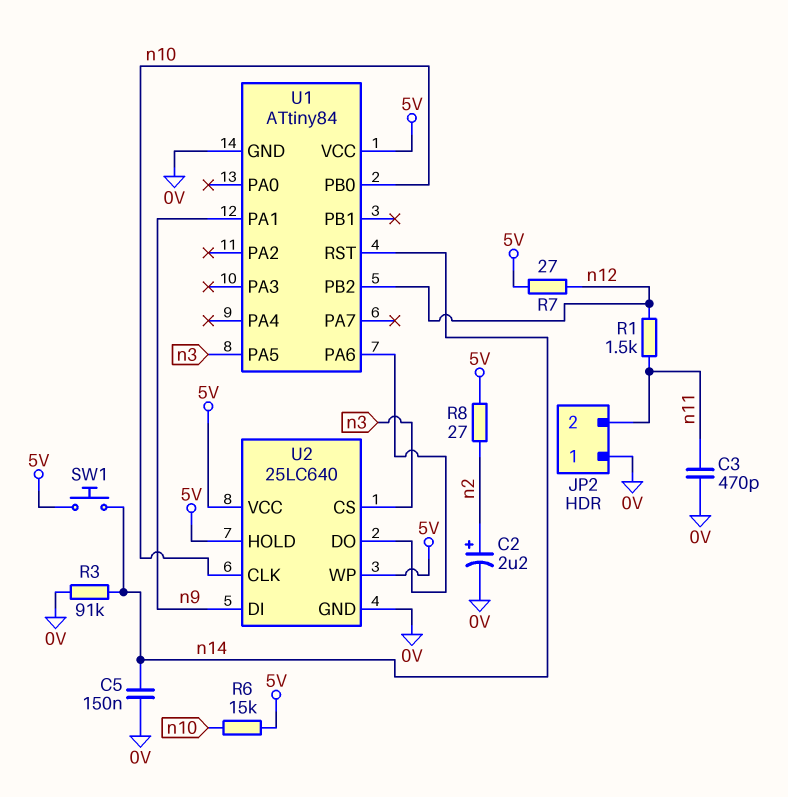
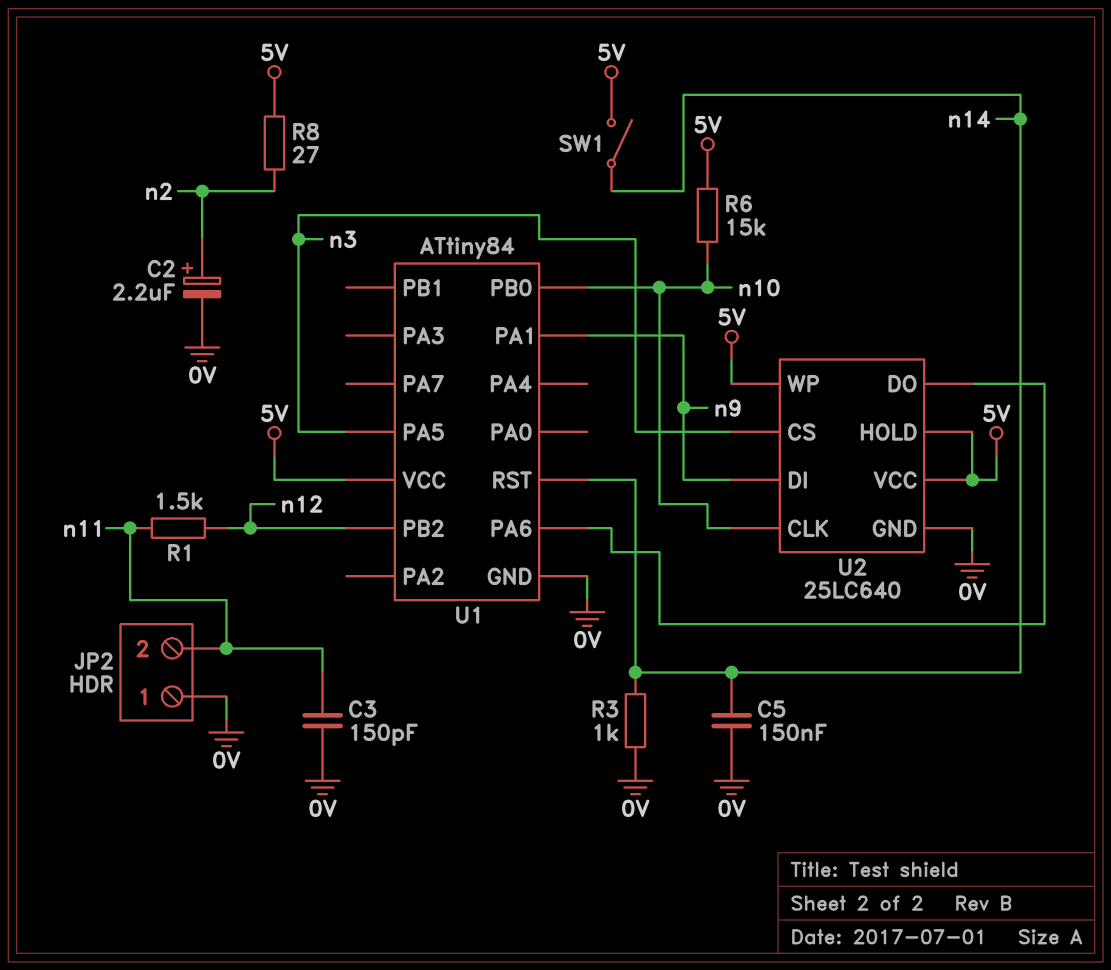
C3: 470pF (0V, n11) -> 150pF (0V, n11)
R3: 91k (0V, n14) -> 1k (0V, n14)
R7: 27 (5V, n12) -> none
SW1: button (5V, n14) -> switch (5V, n14)

